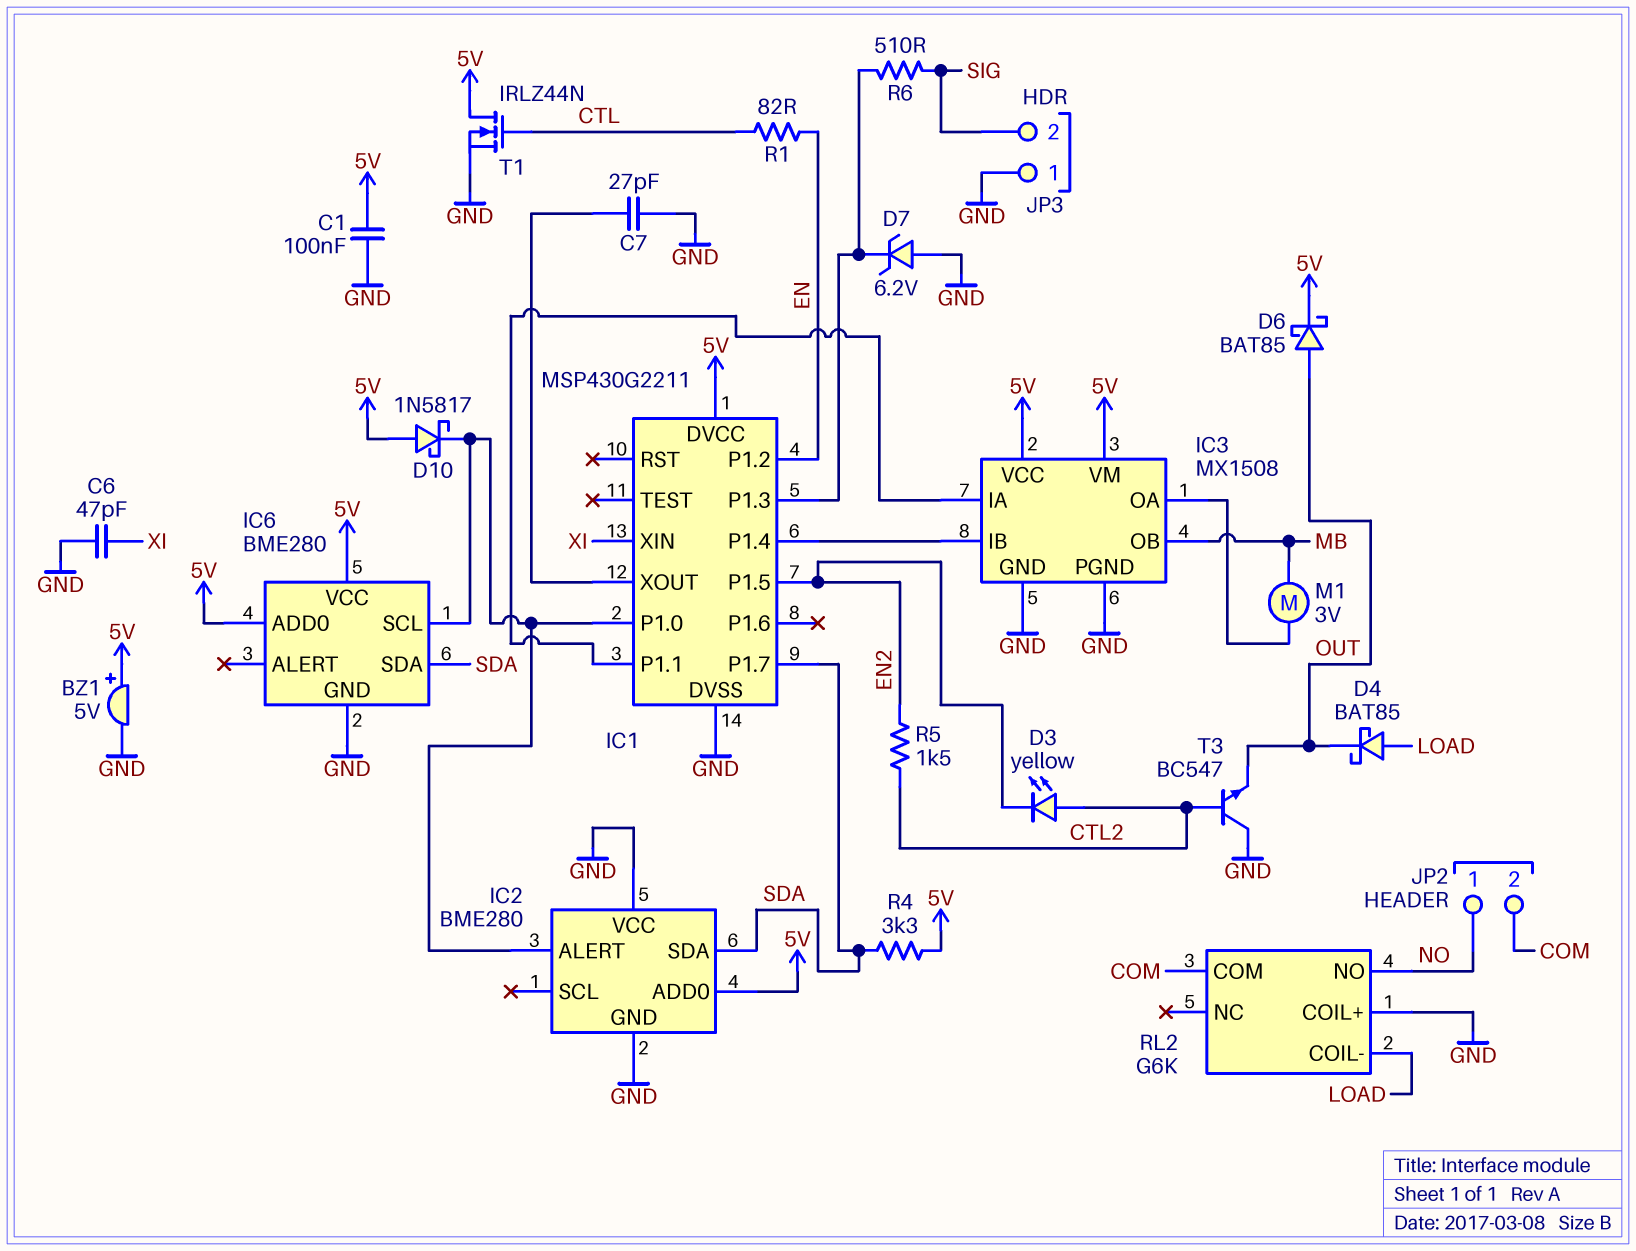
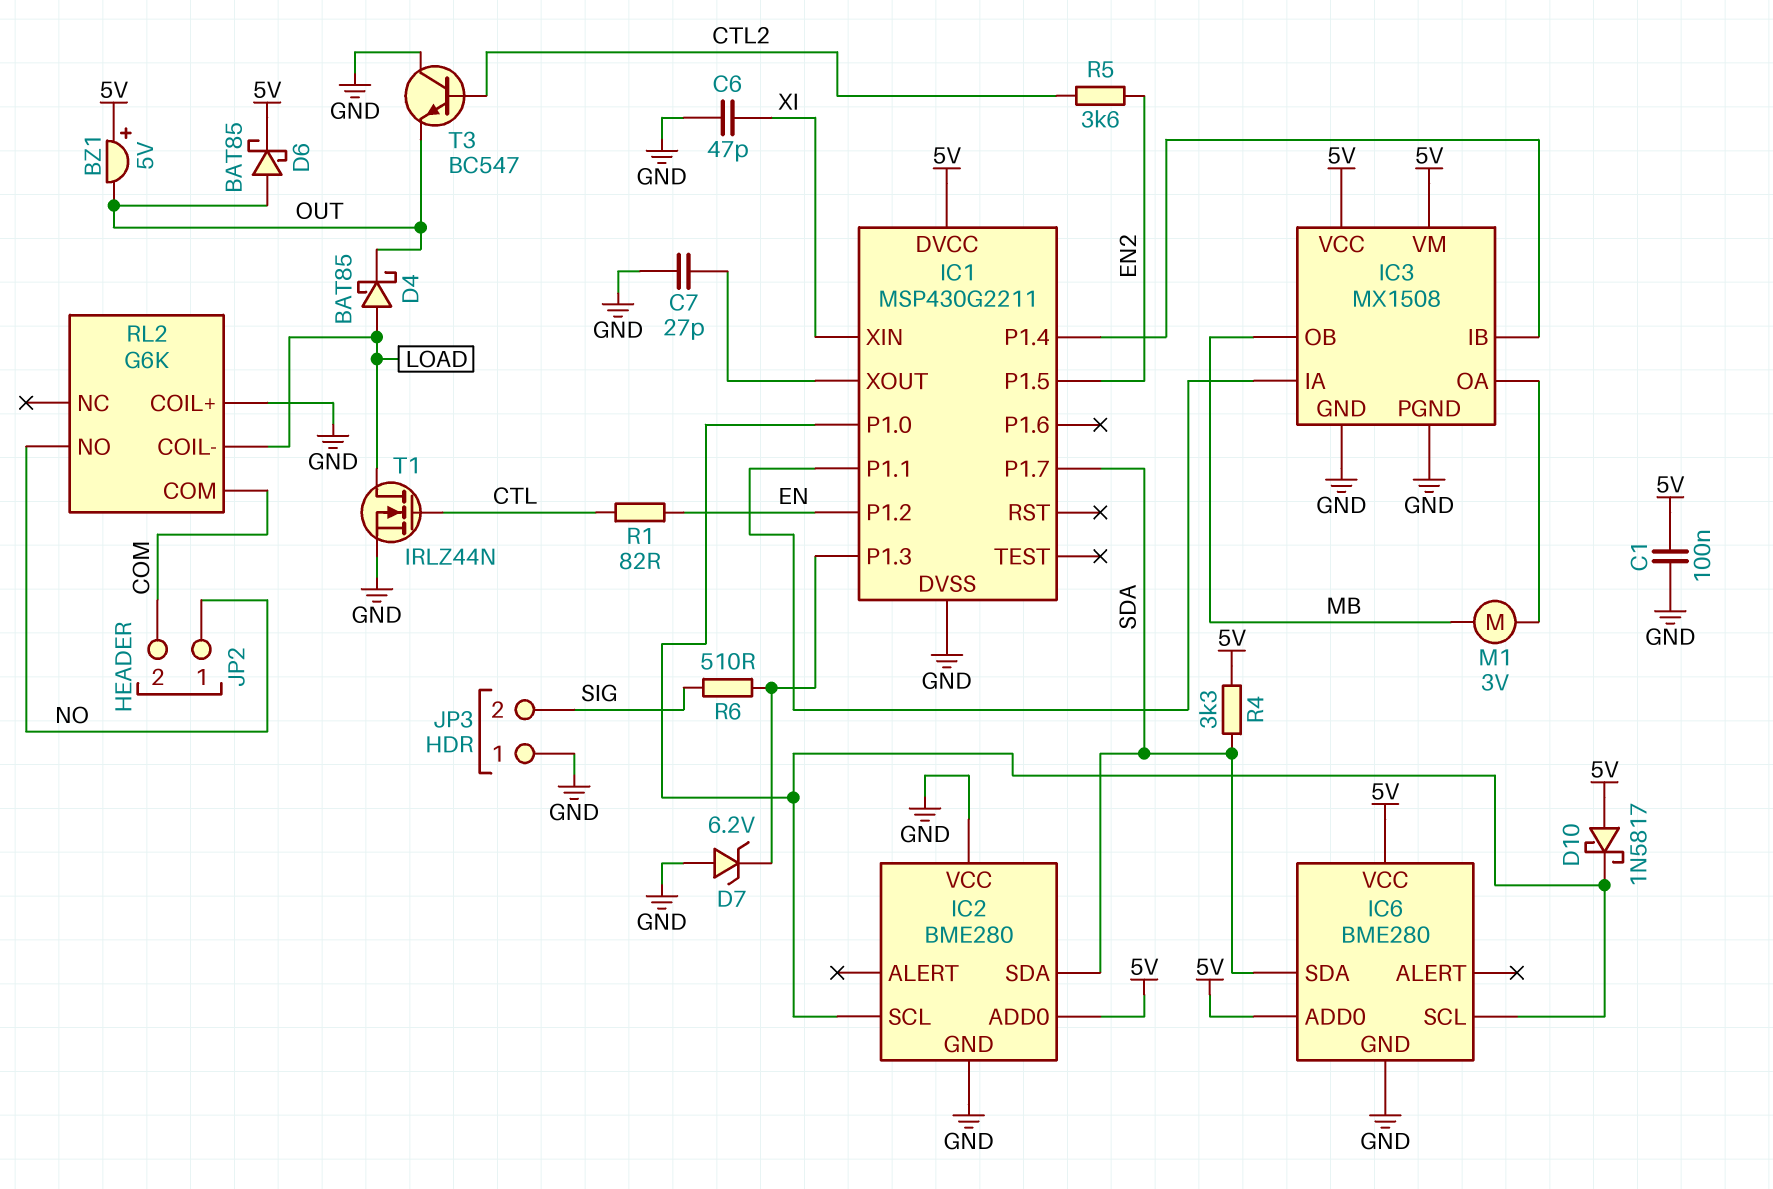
BZ1: buzzer 5V (plus 5V, minus GND) -> buzzer 5V (plus 5V, minus OUT)
D3: LED yellow (A CTL2, K EN2) -> none
IC2 pin ALERT: IC1/P1.0 -> none
IC2 pin SCL: none -> IC1/P1.0
R5: 1.5k (CTL2, EN2) -> 3.6k (CTL2, EN2)
T1: NMOS IRLZ44N (G CTL, D 5V, S GND) -> NMOS IRLZ44N (G CTL, D LOAD, S GND)

